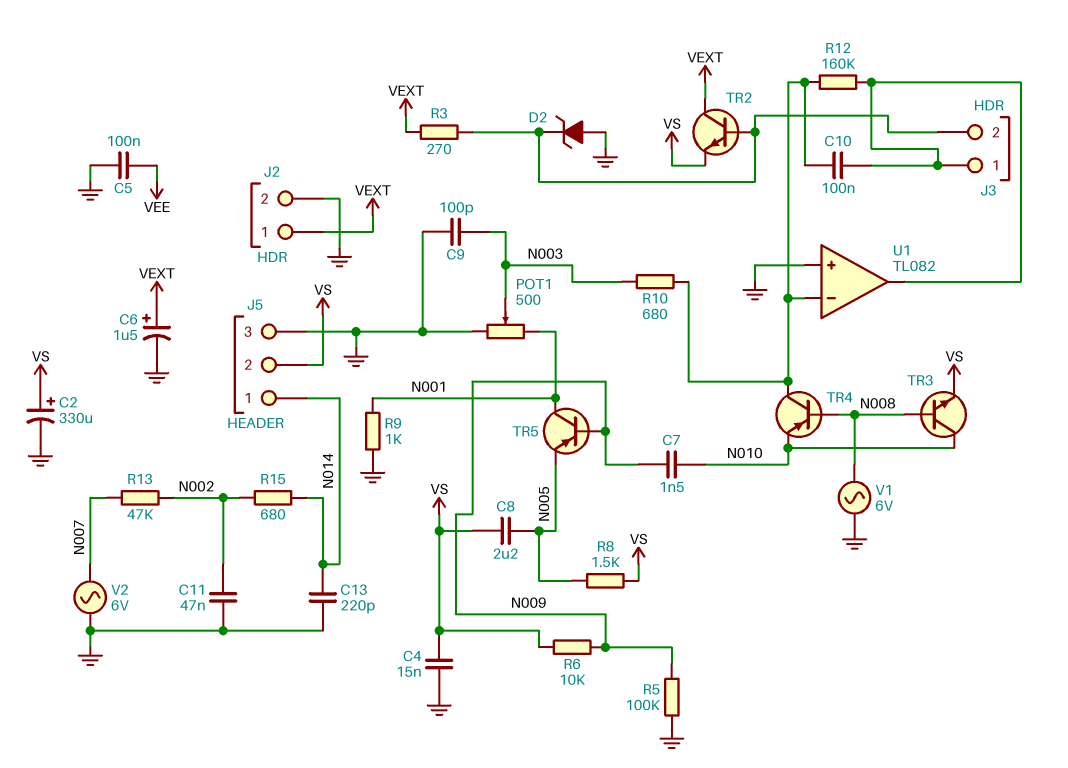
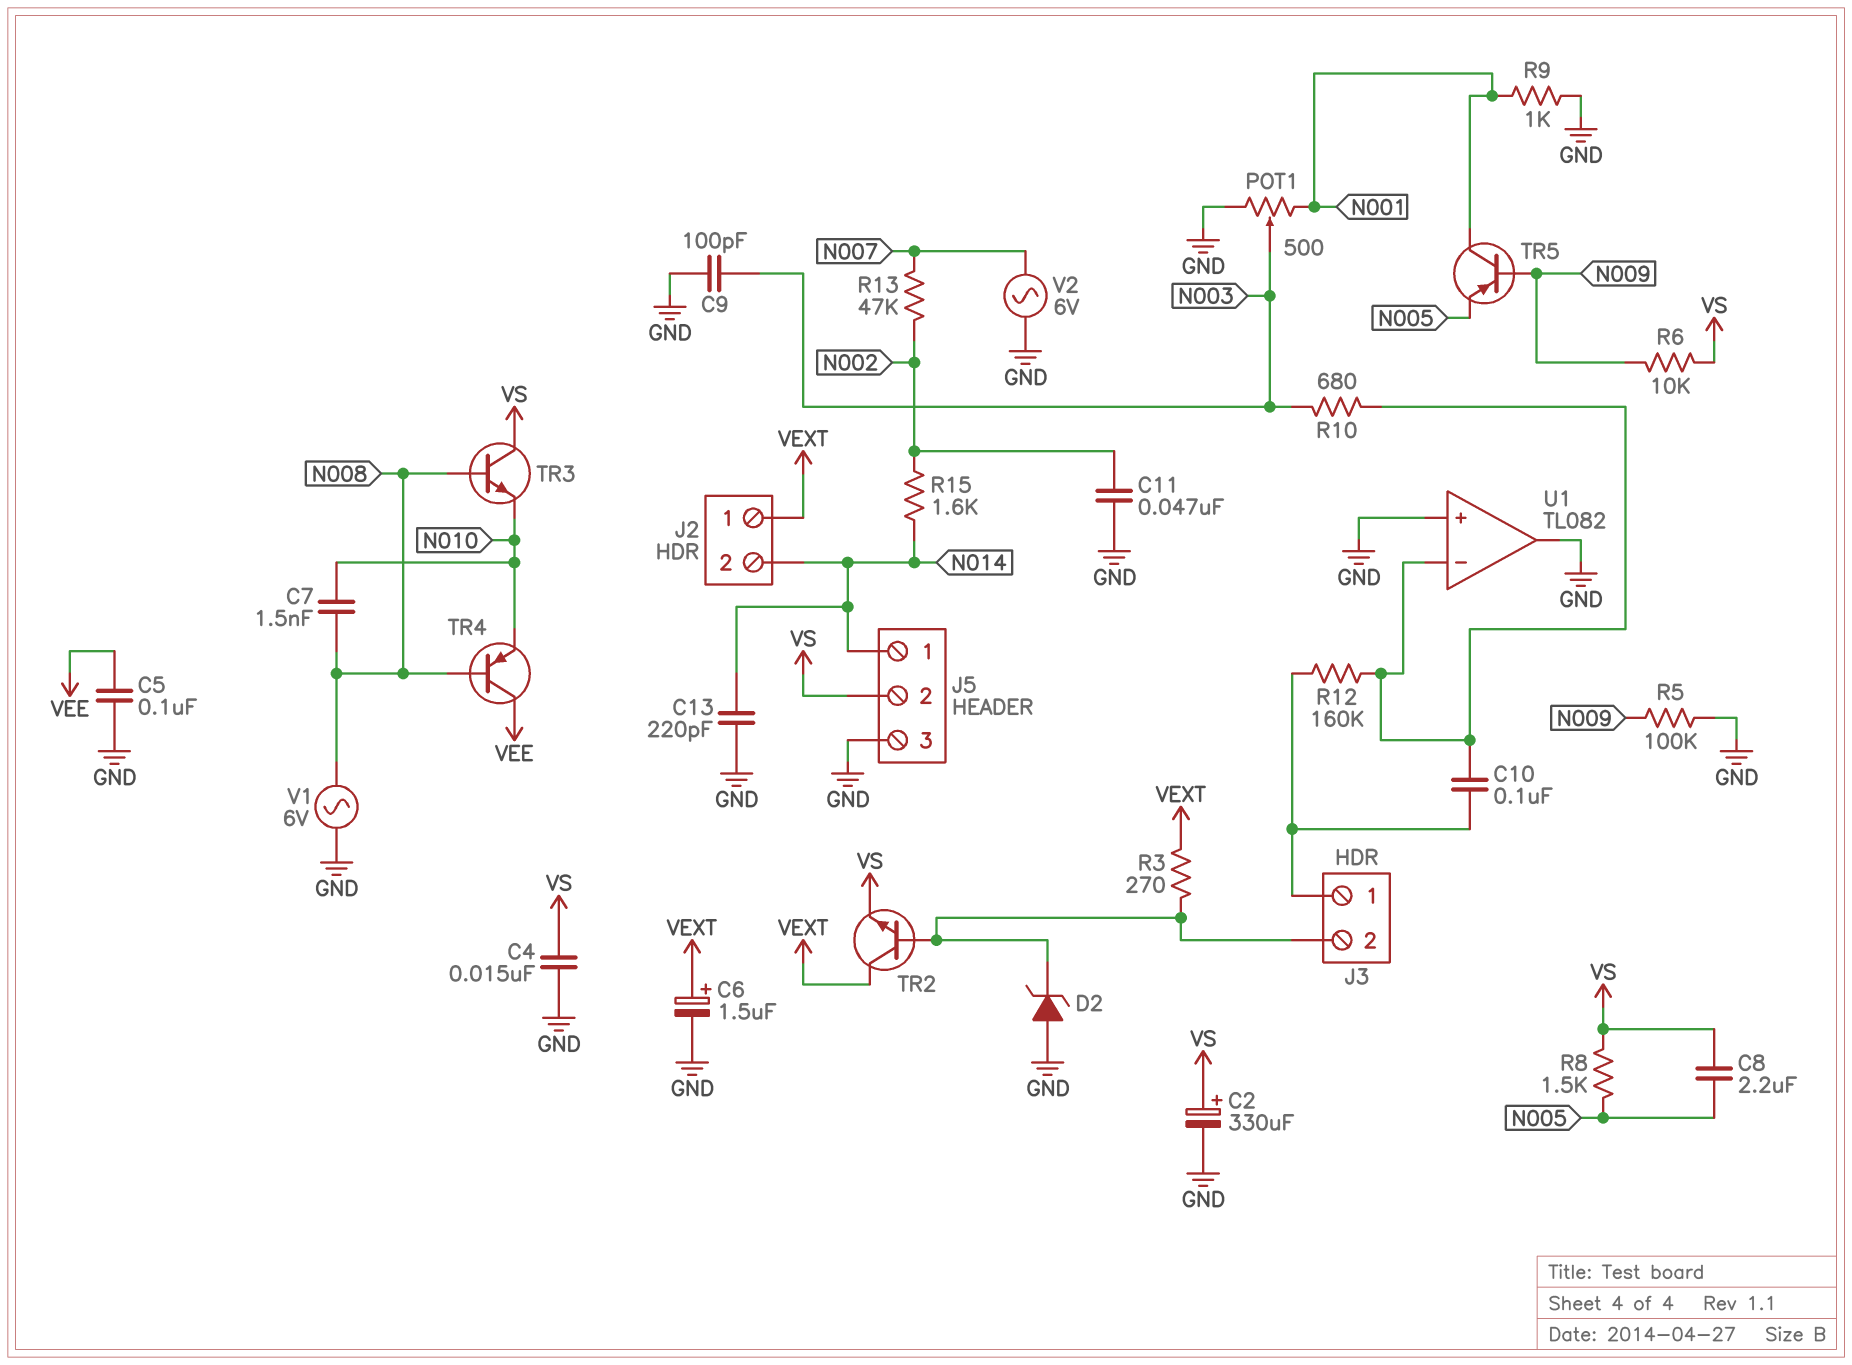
C7: 1.5nF (N009, N010) -> 1.5nF (N008, N010)
J2 pin 2: GND -> N014
R15: 680 (N002, N014) -> 1.6k (N002, N014)
TR3: NPN (B N008, C N010, E VS) -> NPN (B N008, C VS, E N010)
TR4: PNP (B N008, C U1/in-, E N010) -> PNP (B N008, C VEE, E N010)
U1 pin out: J3/1 -> GND

